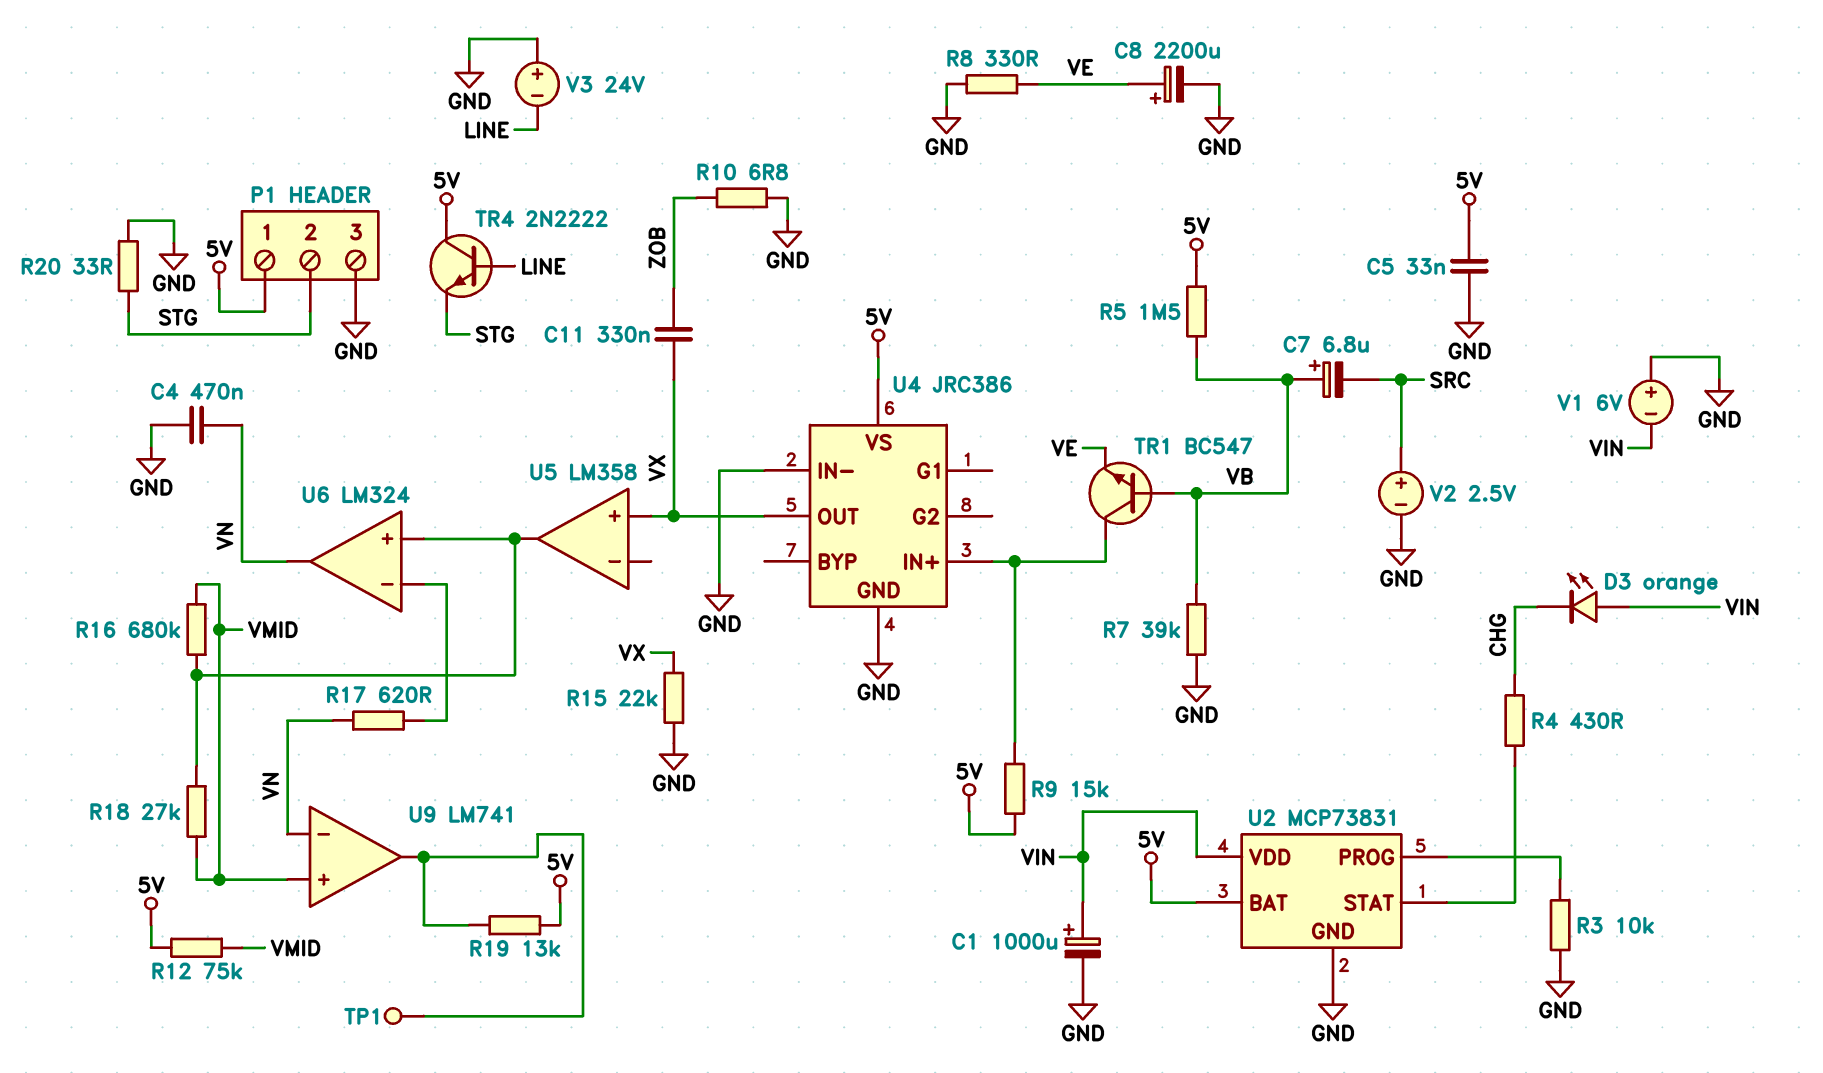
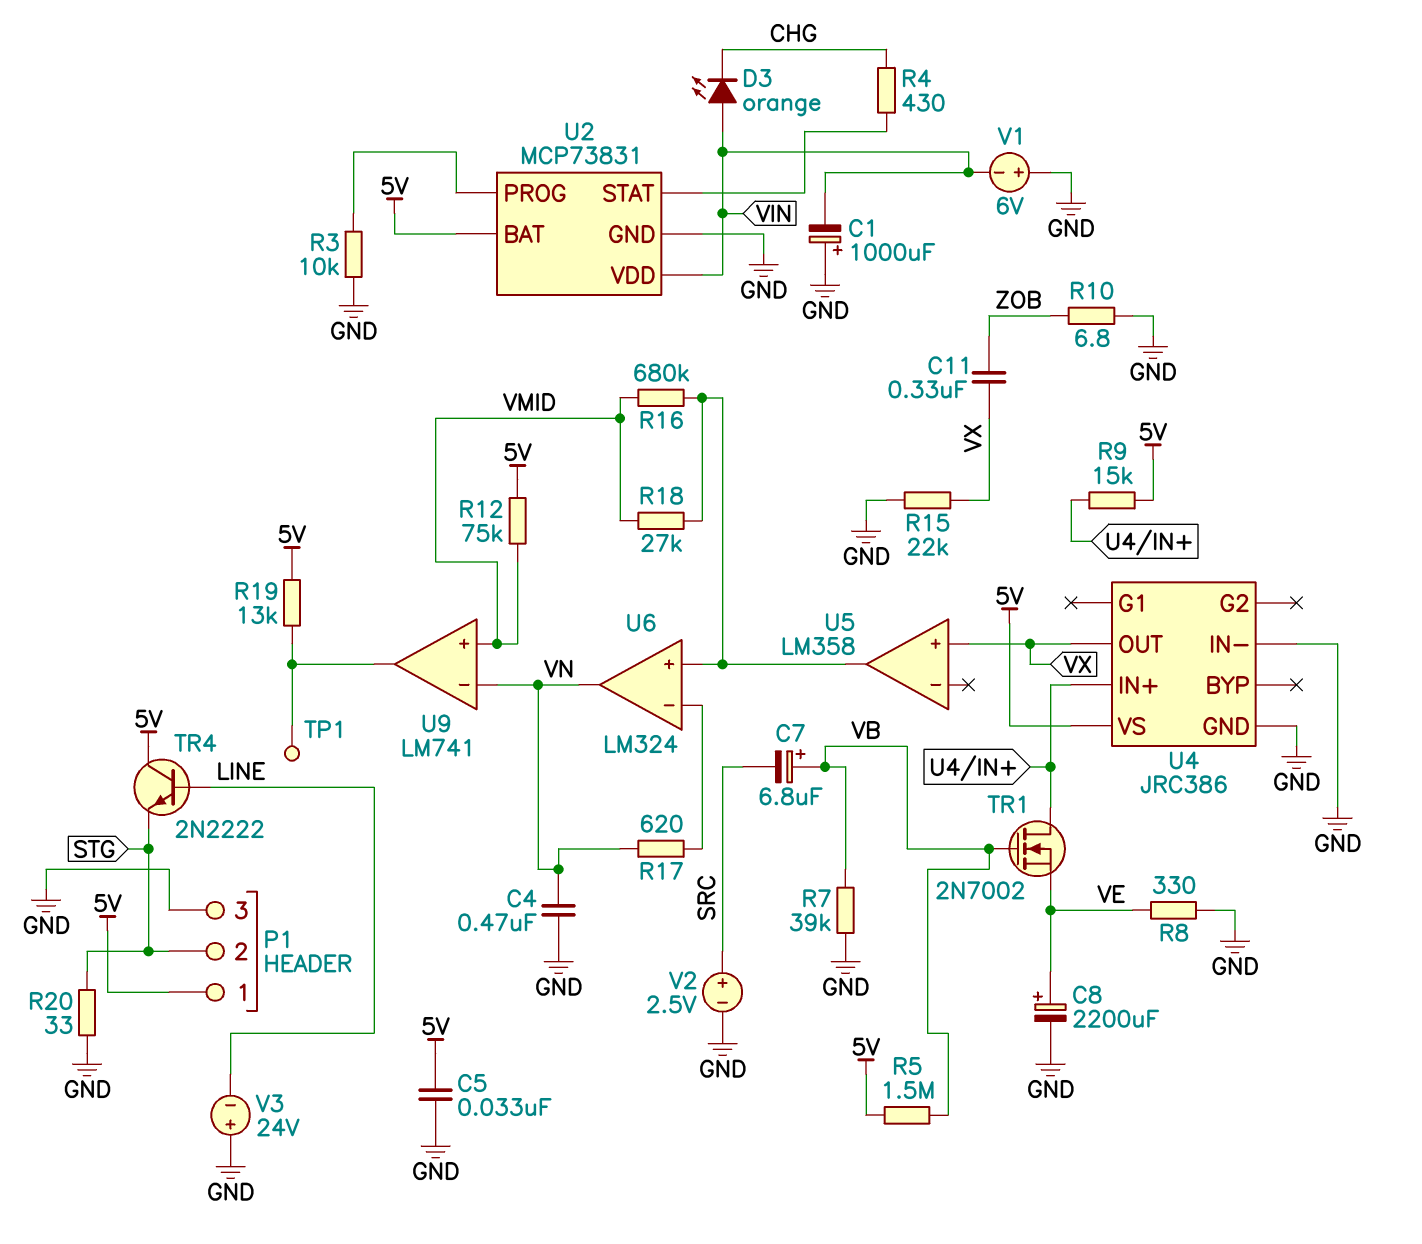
C1: 1000uF (plus VIN, minus GND) -> 1000uF (plus GND, minus VIN)
TR1: NPN BC547 (B VB, C U4/IN+, E VE) -> NMOS 2N7002 (G VB, D U4/IN+, S VE)

